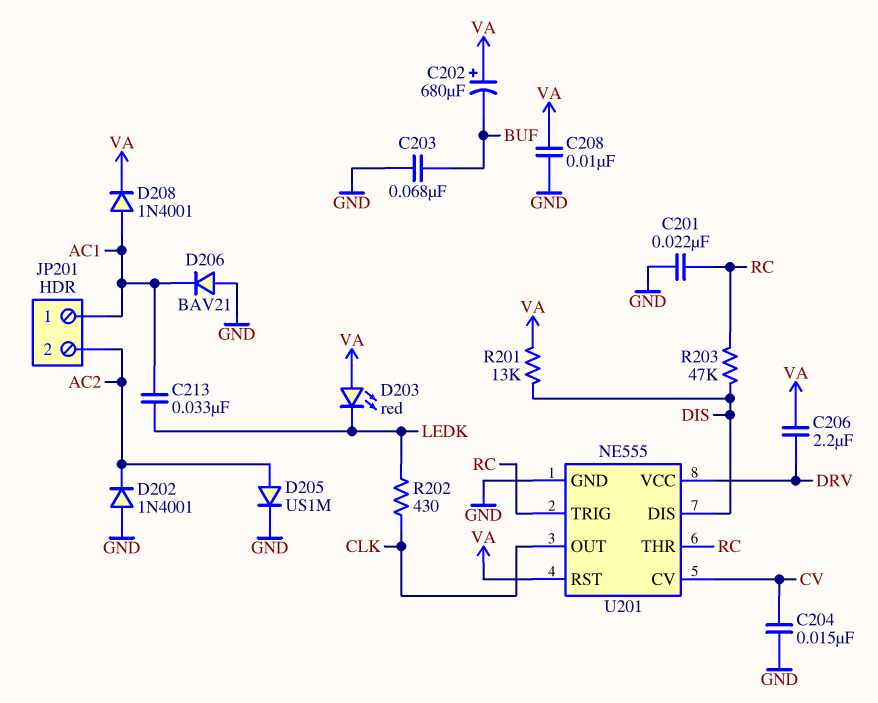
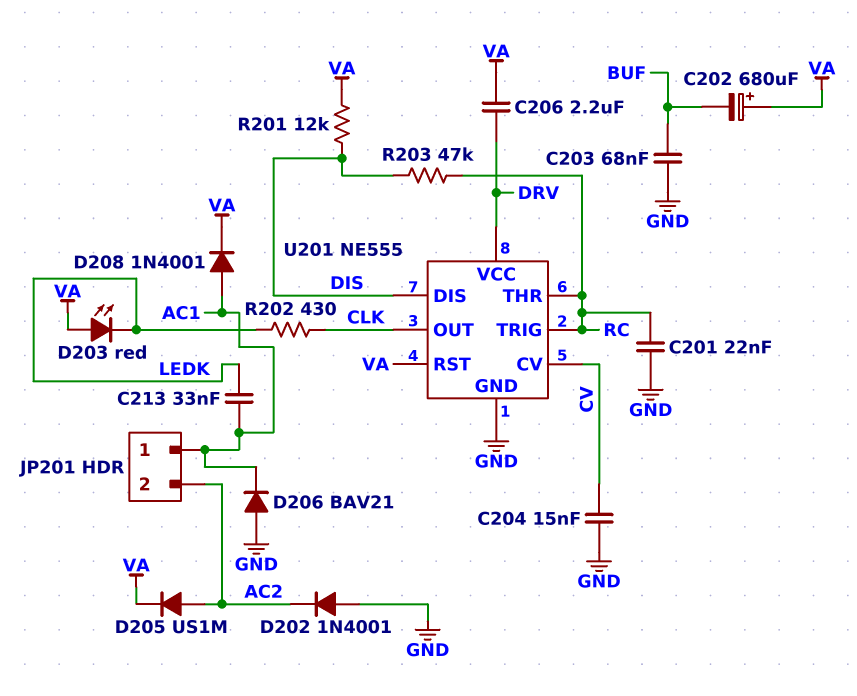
C208: 10nF (GND, VA) -> none
D205: diode US1M (A AC2, K GND) -> diode US1M (A AC2, K VA)
R201: 13k (DIS, VA) -> 12k (DIS, VA)

